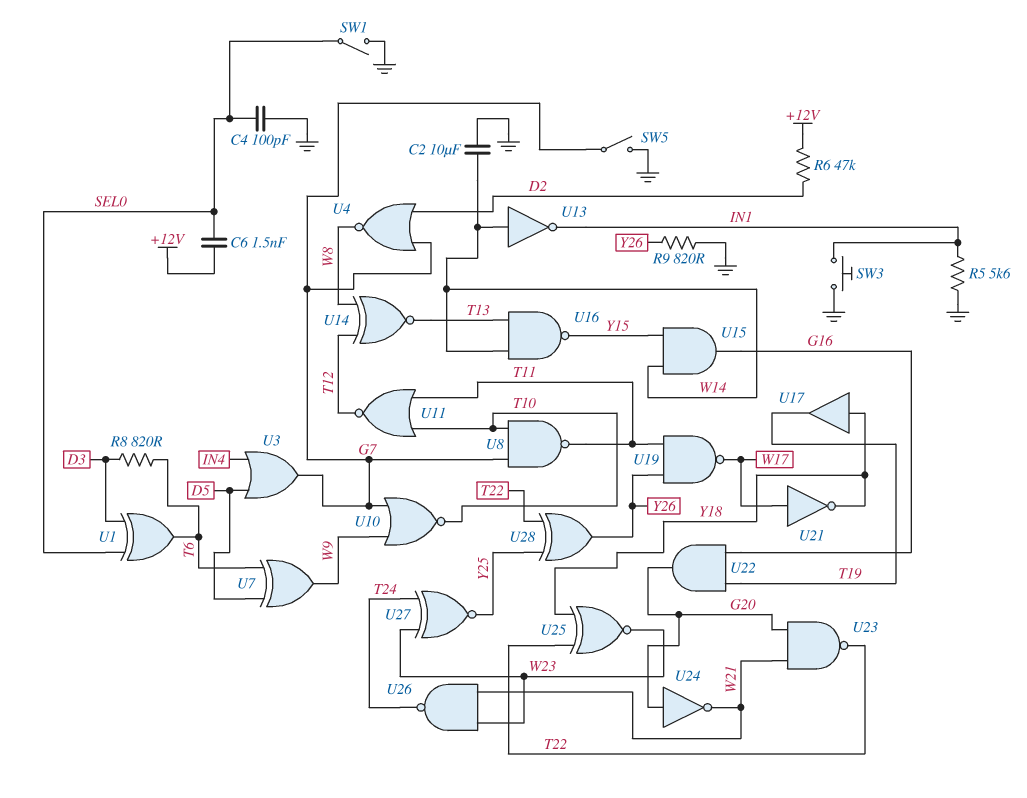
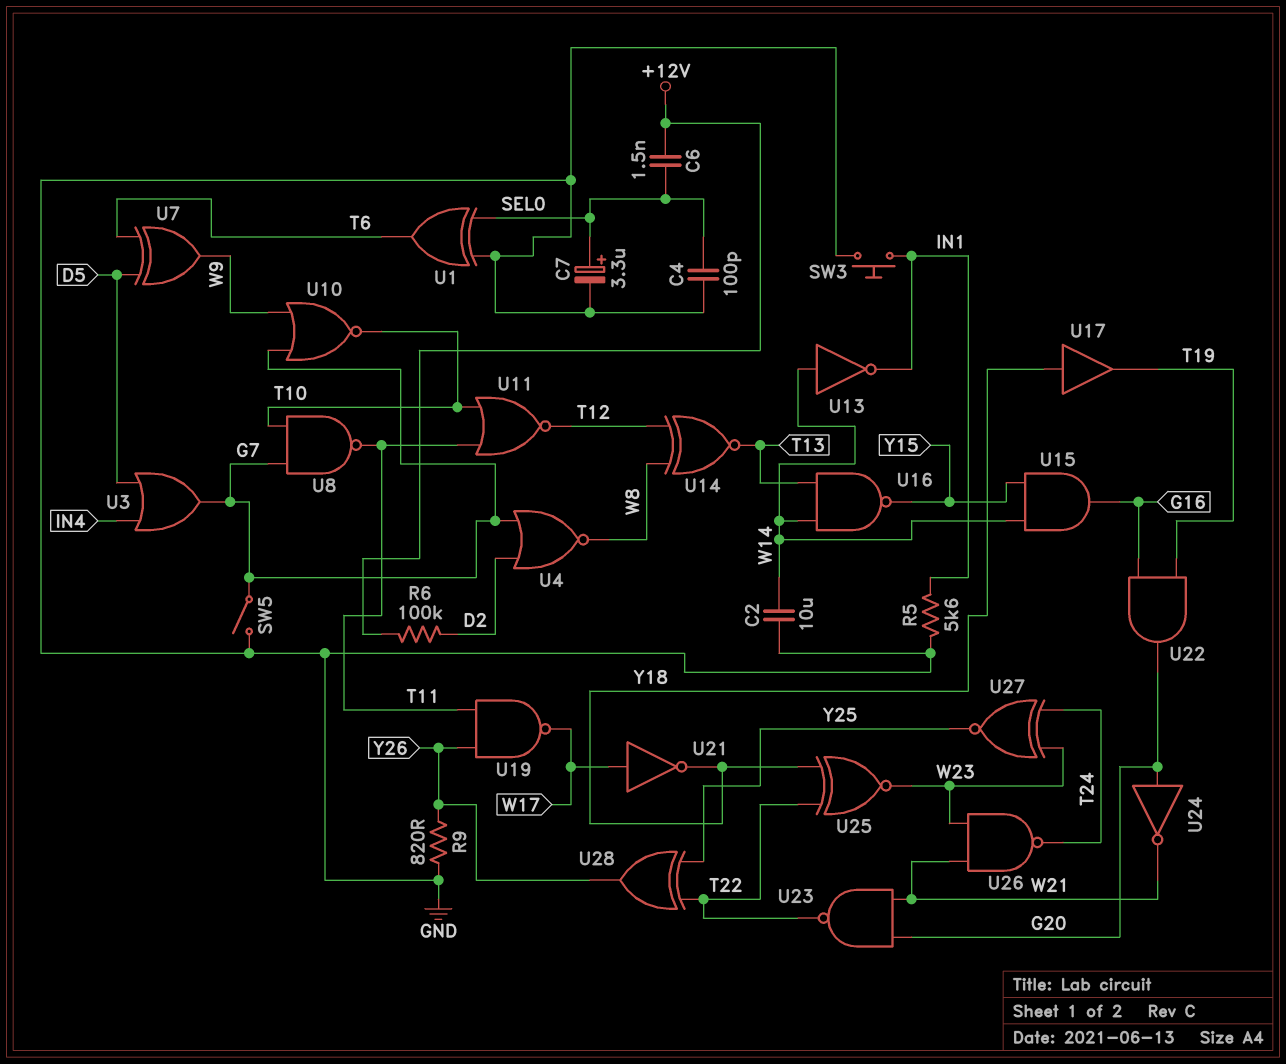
C7: none -> 3.3uF (plus SEL0, minus GND)
R6: 47k (+12V, D2) -> 100k (+12V, D2)
R8: 820 (D3, T6) -> none
SW1: switch (GND, SEL0) -> none
U1: XOR (in D3, in SEL0, out T6) -> XOR (in GND, in SEL0, out T6)

